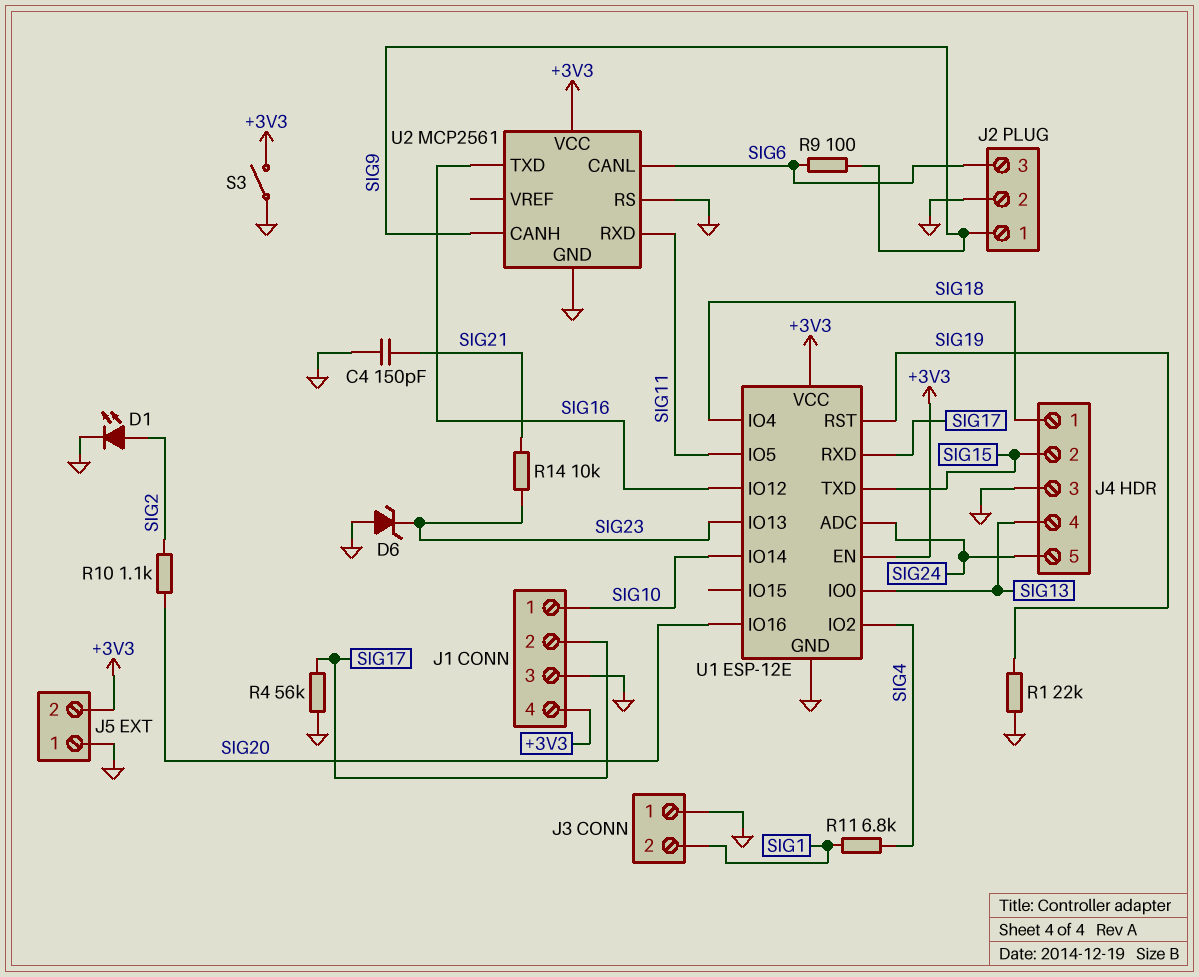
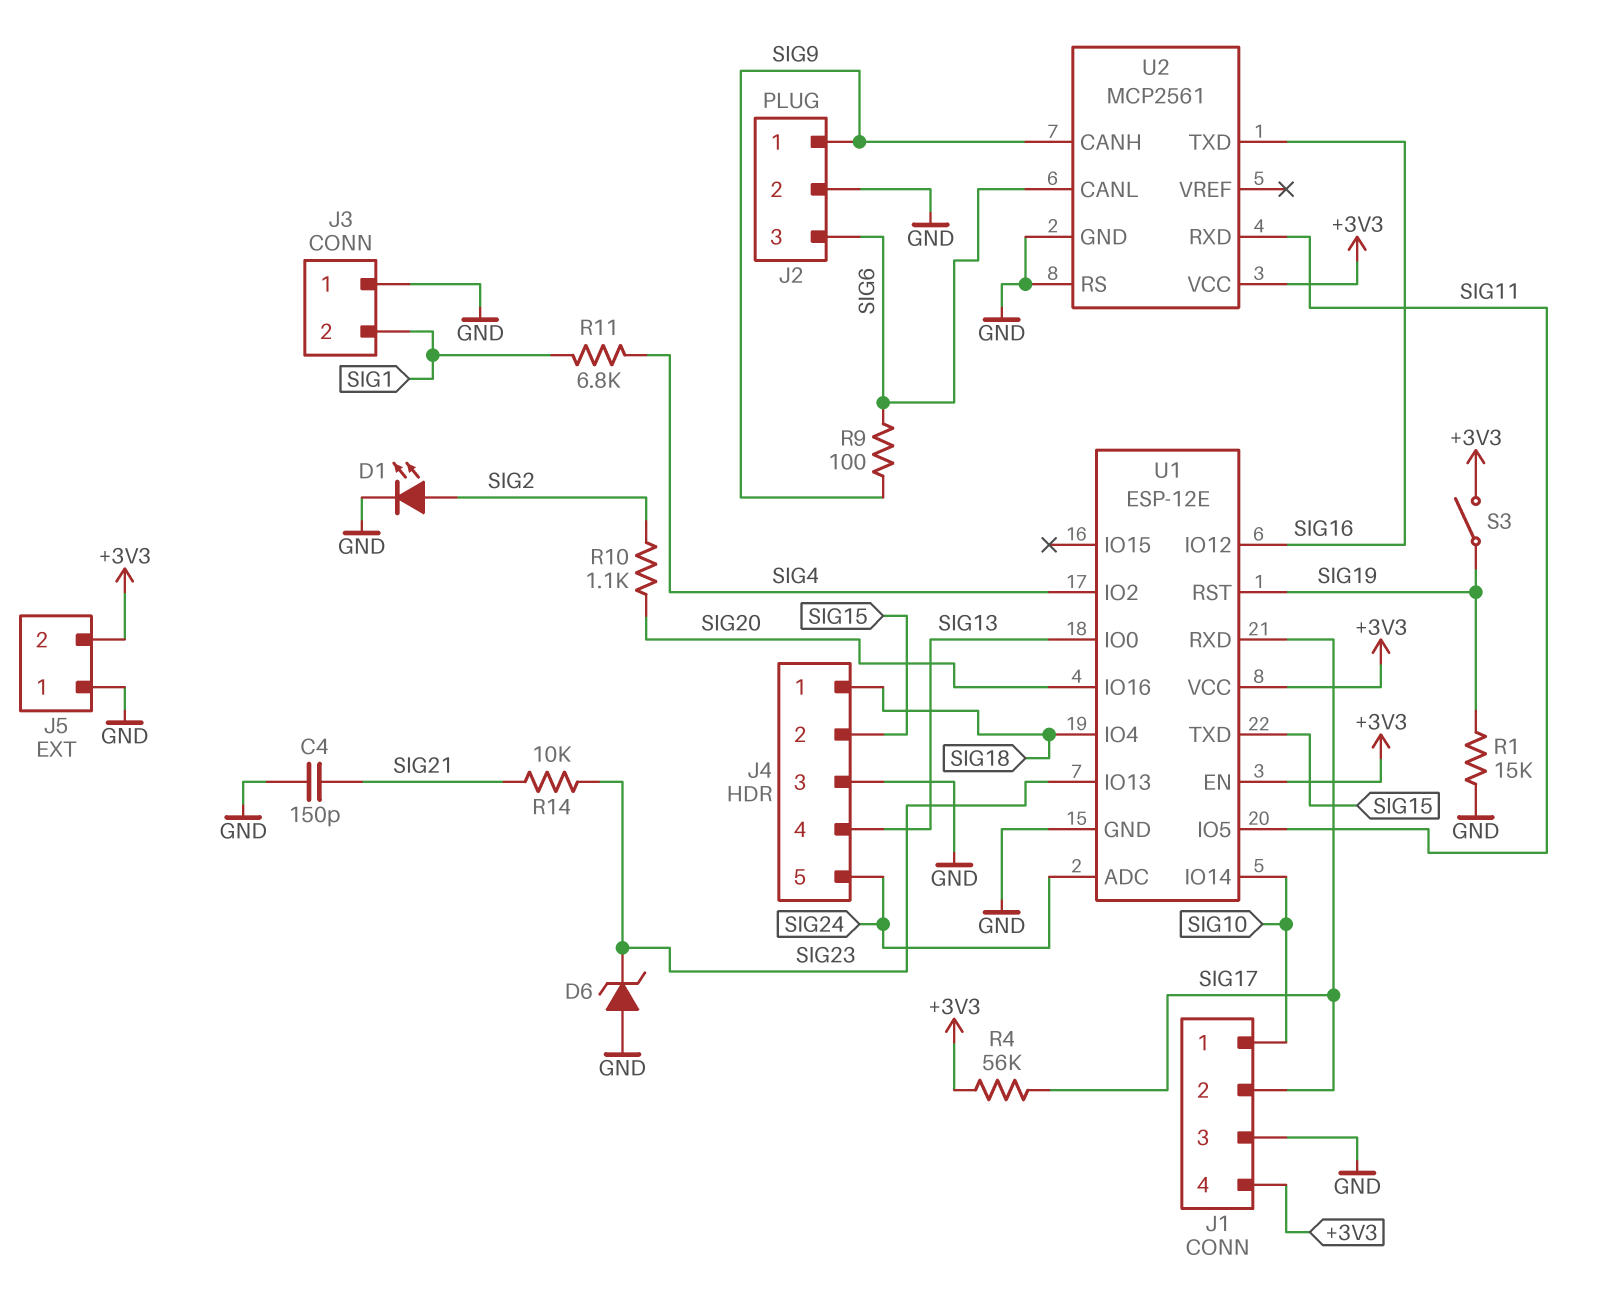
R1: 22k (GND, SIG19) -> 15k (GND, SIG19)
R4: 56k (GND, SIG17) -> 56k (+3V3, SIG17)
S3: switch (+3V3, GND) -> switch (+3V3, SIG19)

